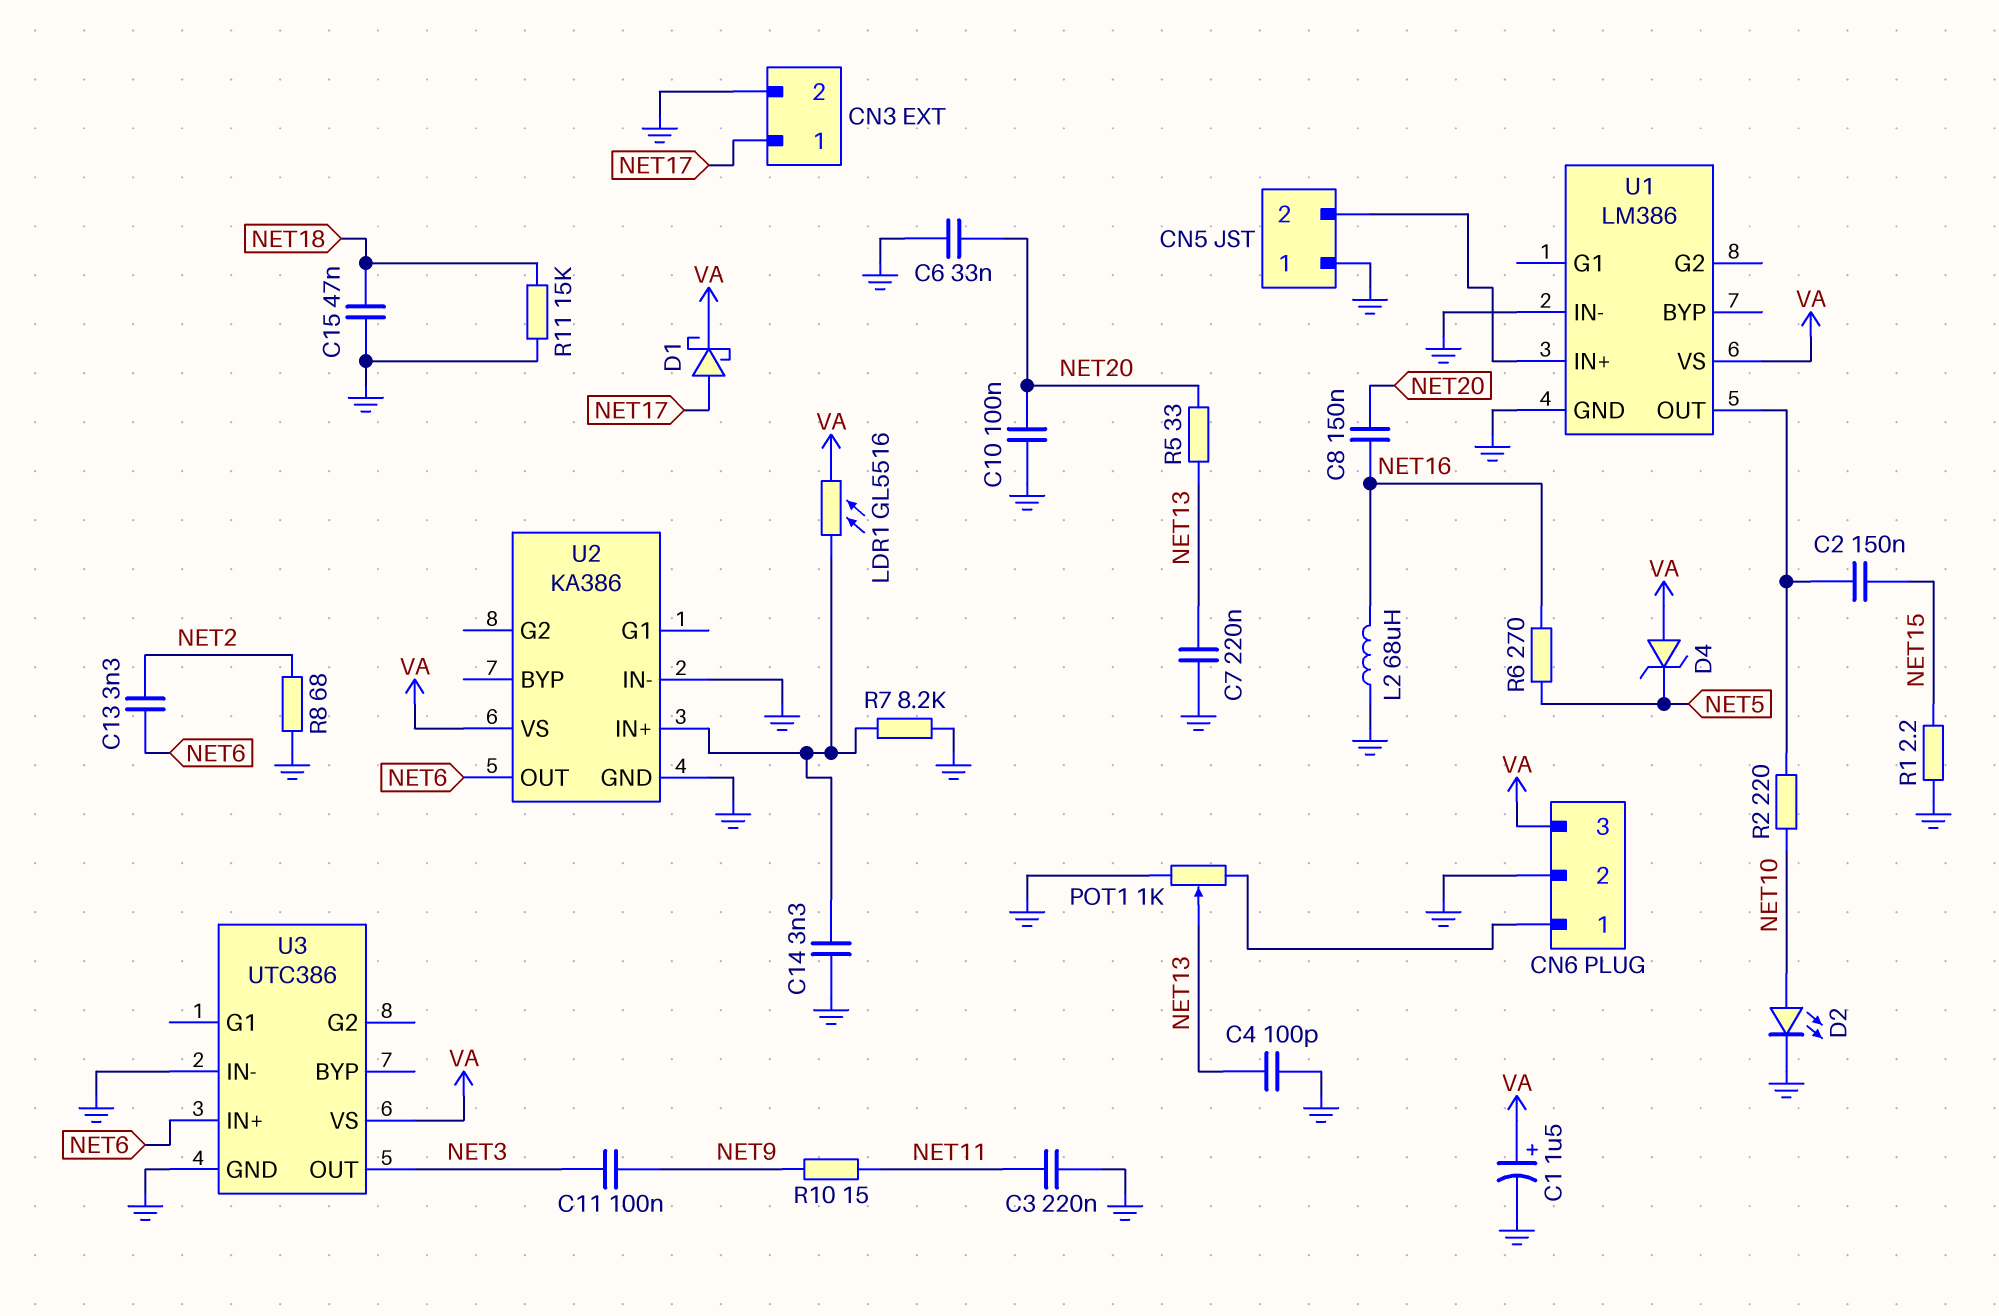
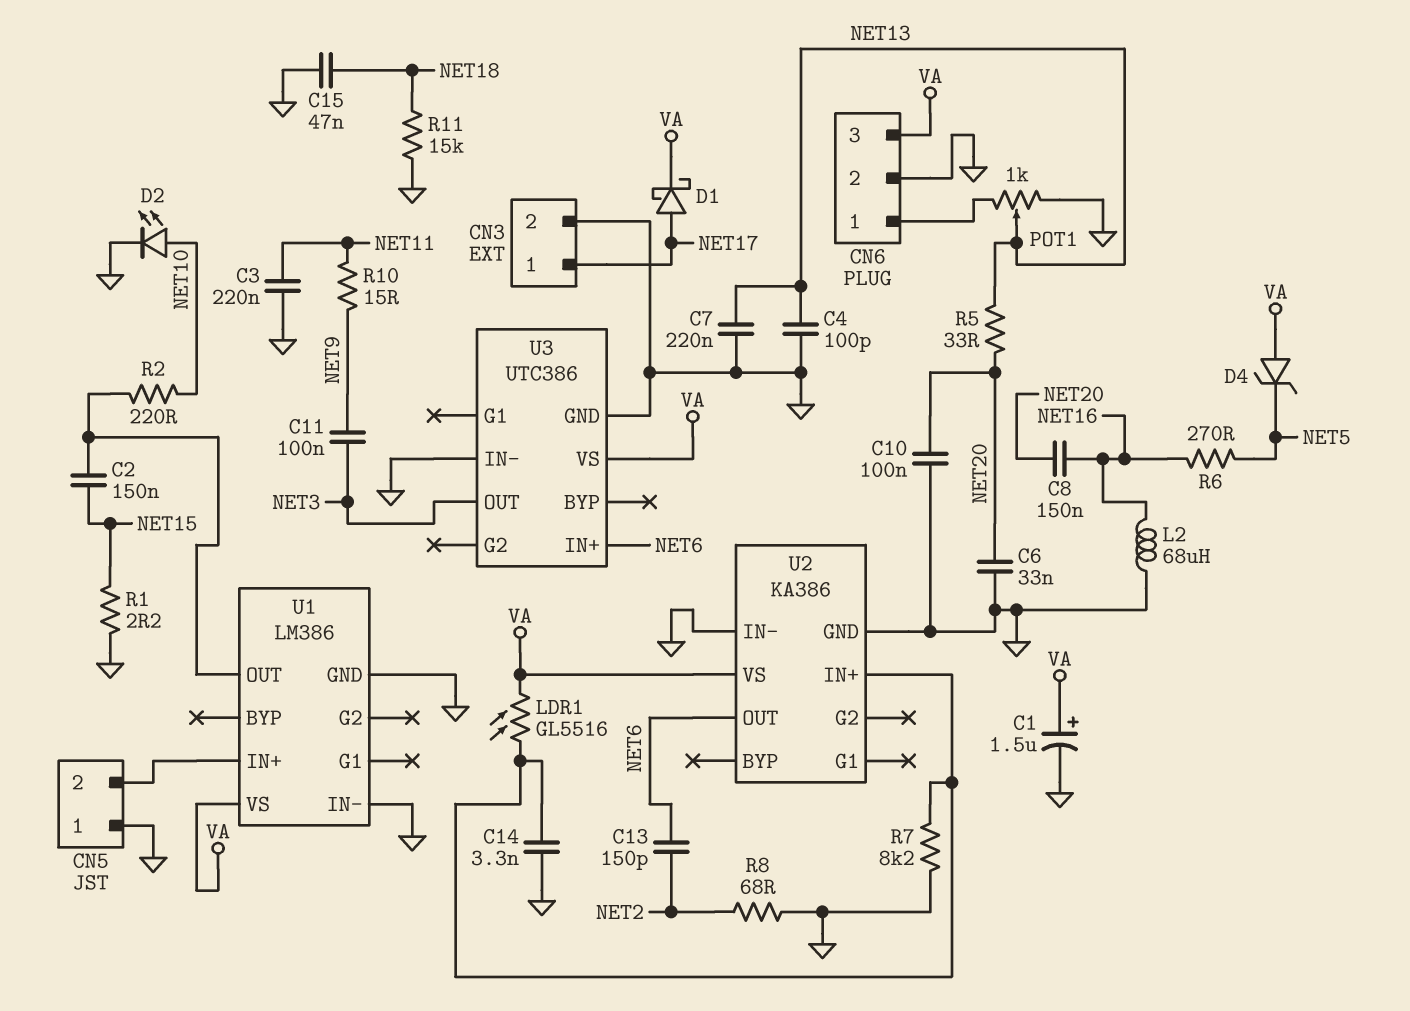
C13: 3.3nF (NET2, NET6) -> 150pF (NET2, NET6)

